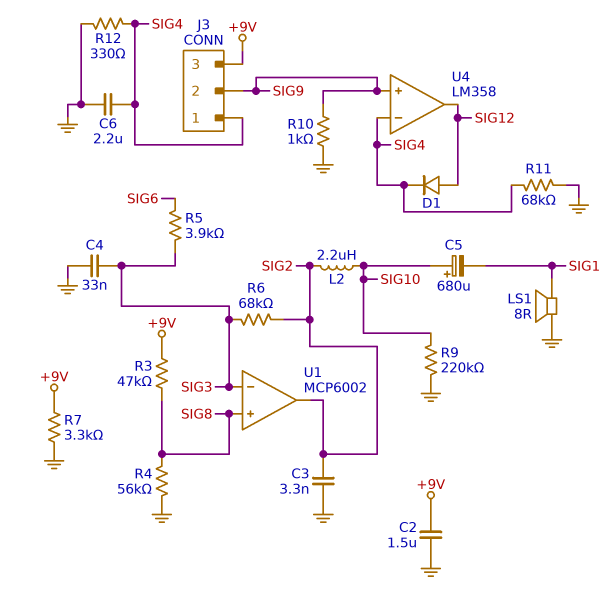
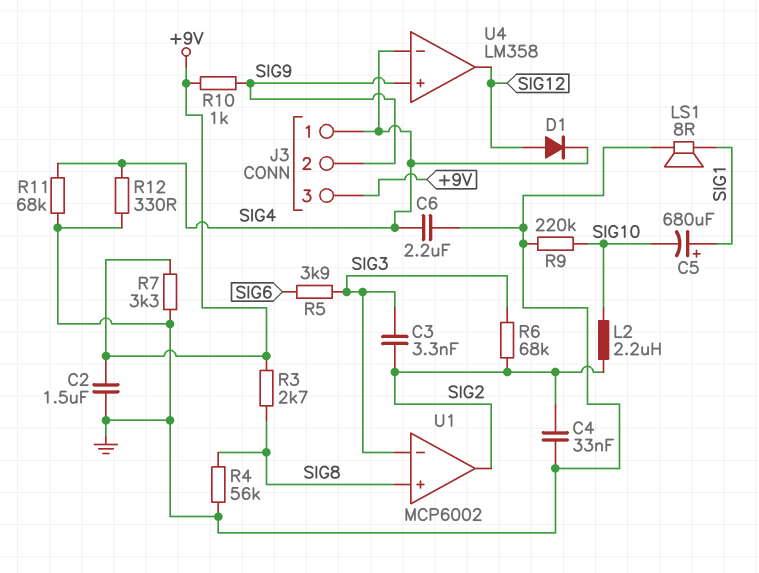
C3: 3.3nF (GND, SIG2) -> 3.3nF (SIG2, SIG3)
C4: 33nF (GND, SIG3) -> 33nF (GND, SIG2)
C5: 680uF (plus SIG10, minus SIG1) -> 680uF (plus SIG1, minus SIG10)
R3: 47k (+9V, SIG8) -> 2.7k (+9V, SIG8)
R10: 1k (GND, SIG9) -> 1k (+9V, SIG9)

